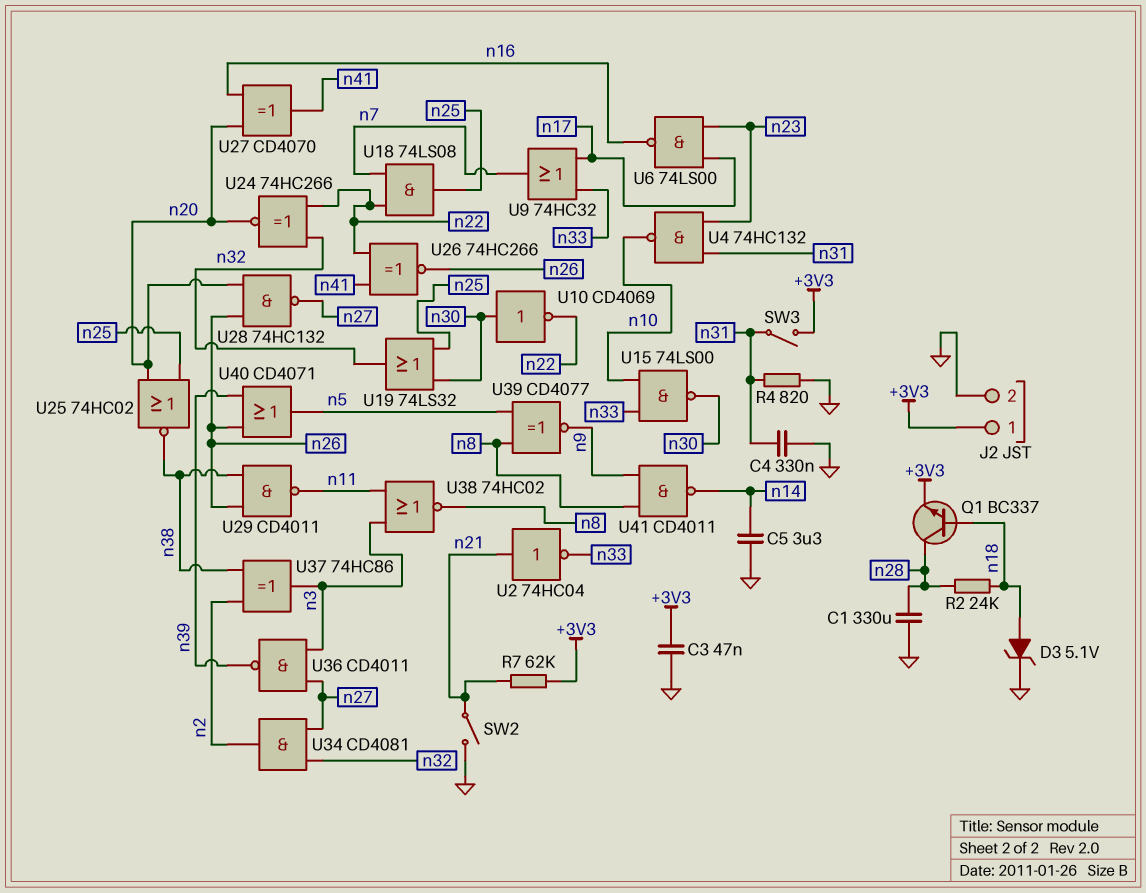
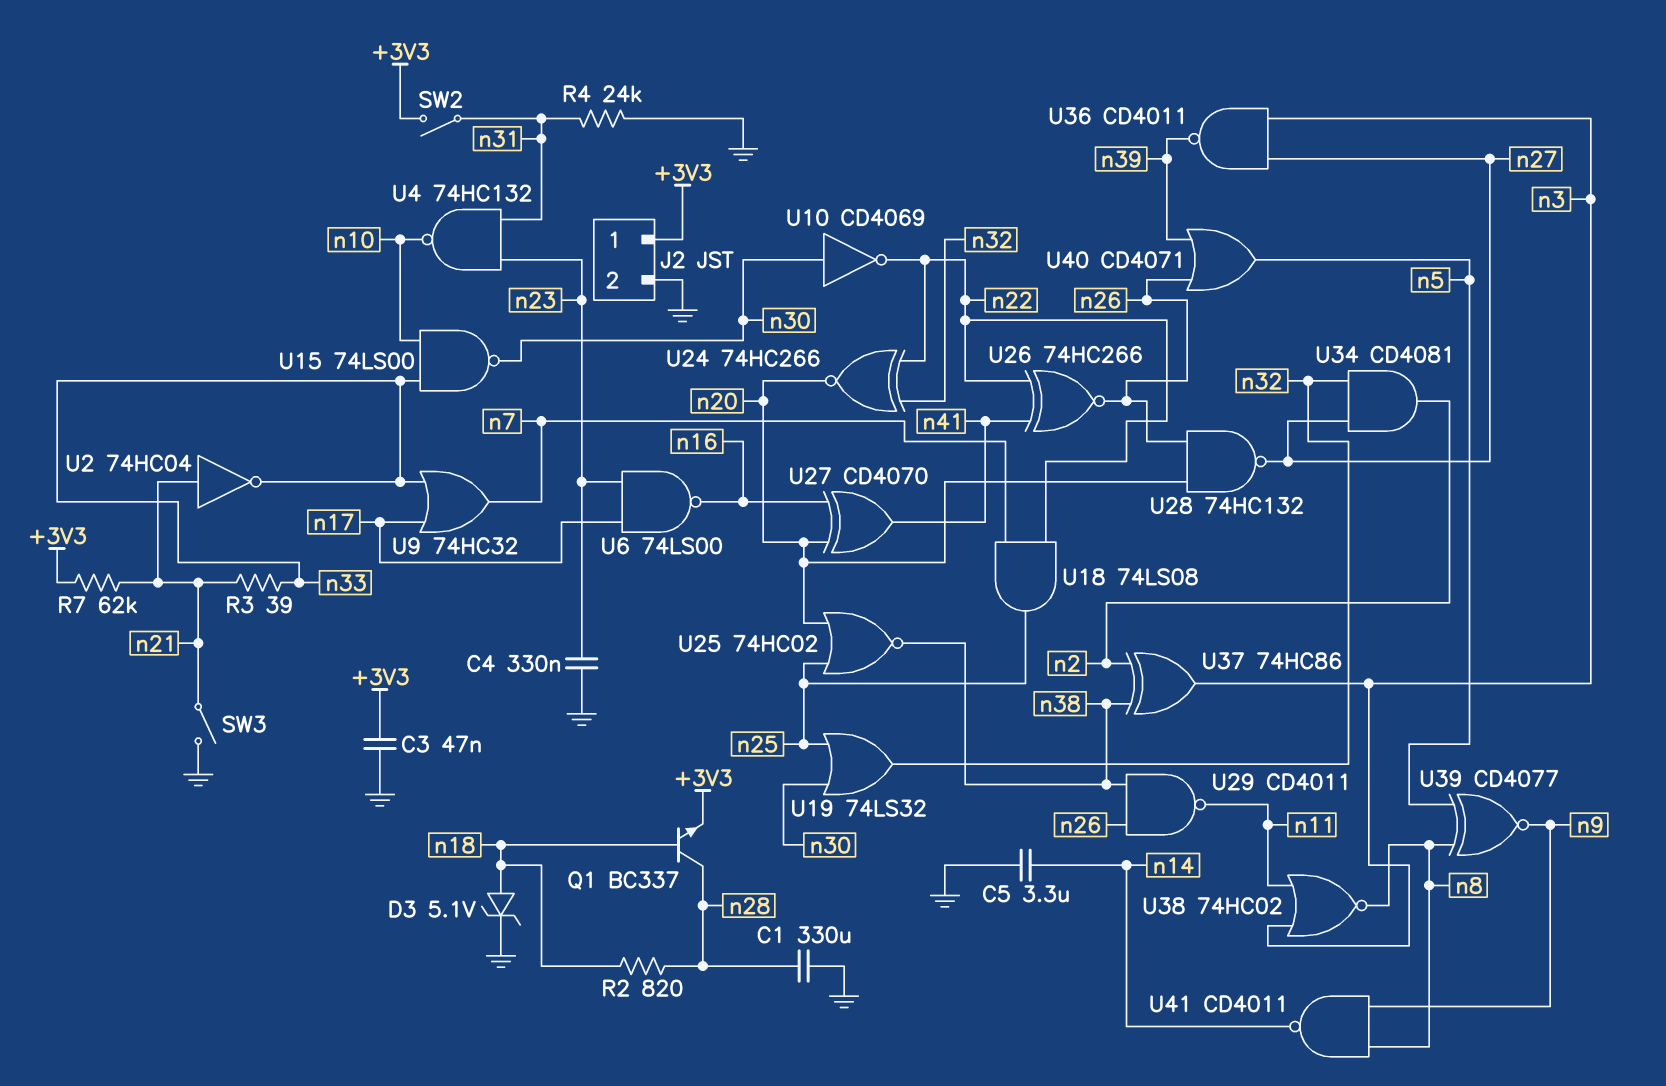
C4: 330nF (GND, n31) -> 330nF (GND, n23)
R2: 24k (n18, n28) -> 820 (n18, n28)
R3: none -> 39 (n21, n33)
R4: 820 (GND, n31) -> 24k (GND, n31)
SW2: switch (GND, n21) -> switch (+3V3, n31)
SW3: switch (+3V3, n31) -> switch (GND, n21)

